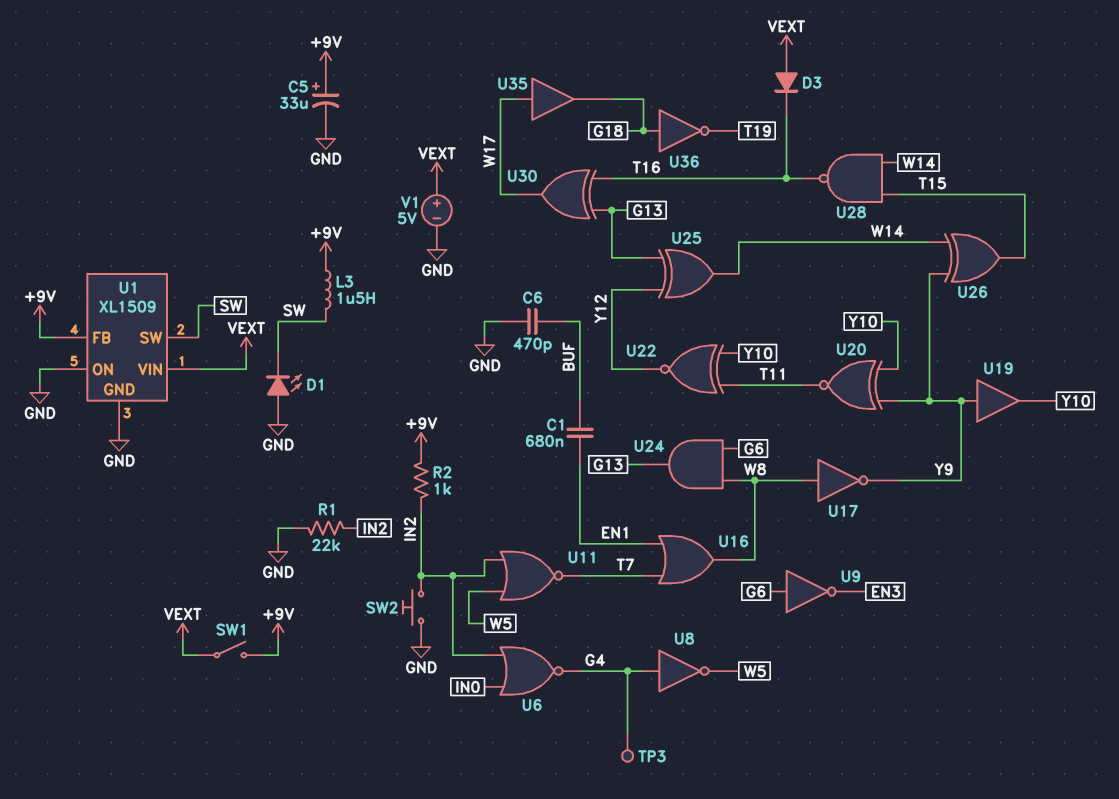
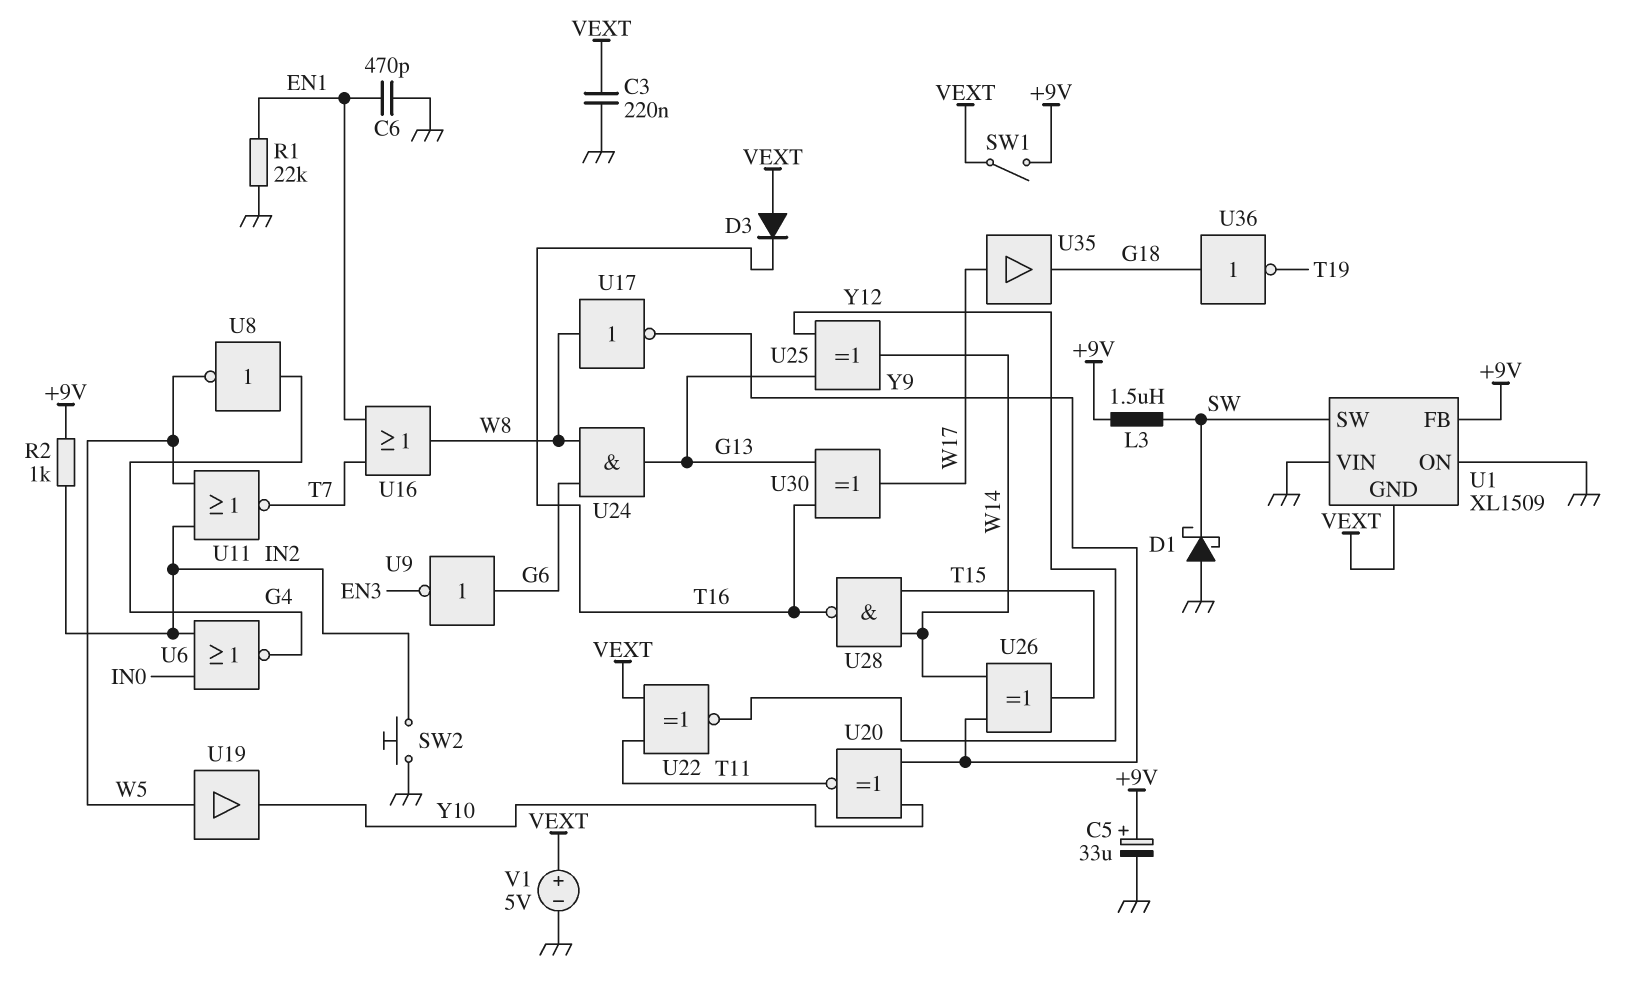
C1: 680nF (BUF, EN1) -> none
C3: none -> 220nF (GND, VEXT)
C6: 470pF (BUF, GND) -> 470pF (EN1, GND)
D1: LED (A GND, K SW) -> schottky (A GND, K SW)
R1: 22k (GND, IN2) -> 22k (EN1, GND)
TP3: test point (G4) -> none
U1 pin GND: GND -> VEXT
U1 pin VIN: VEXT -> GND
U19: buffer (in Y9, out Y10) -> buffer (in W5, out Y10)
U22: XNOR (in T11, in Y10, out Y12) -> XNOR (in T11, in VEXT, out Y12)

